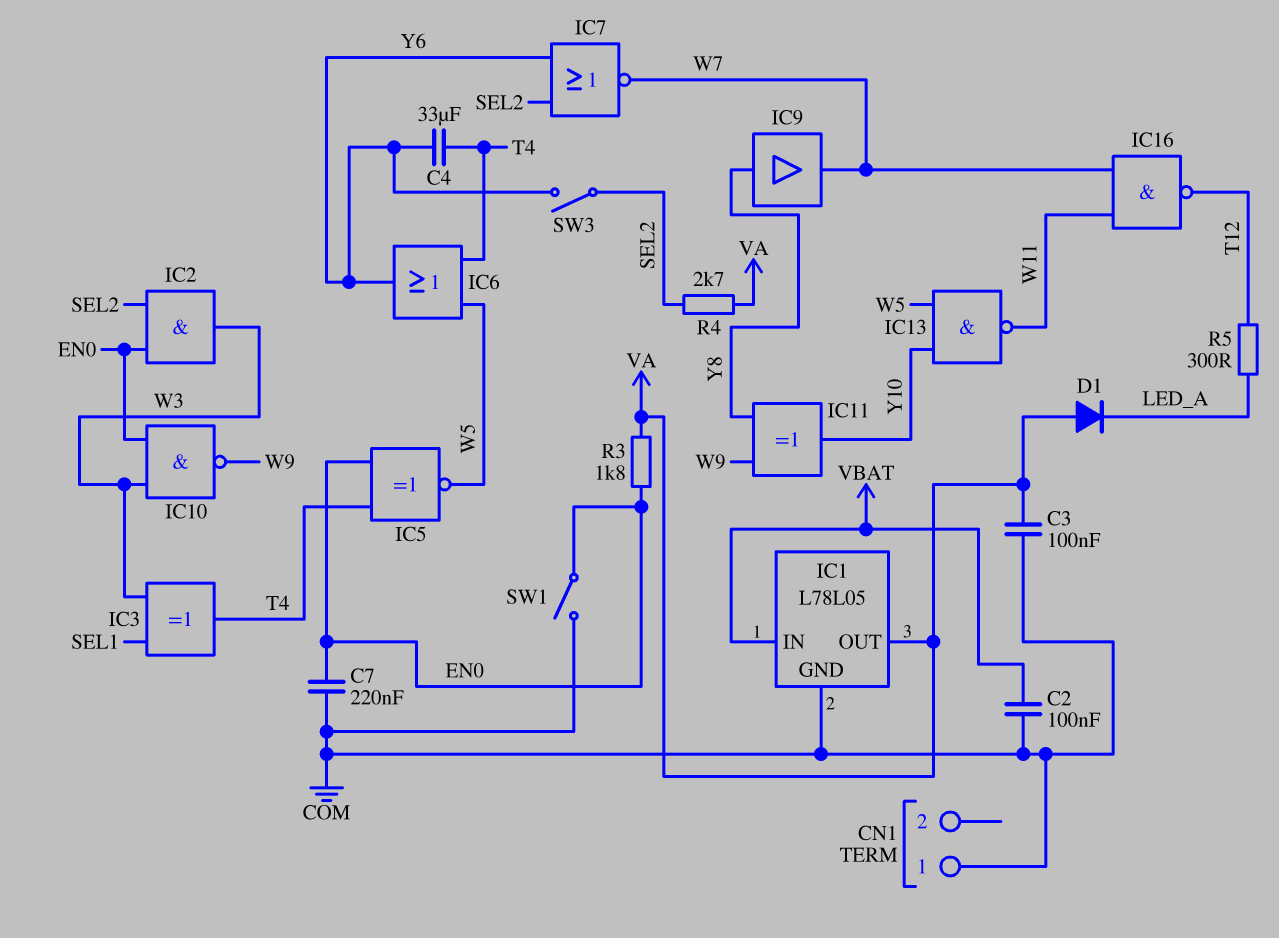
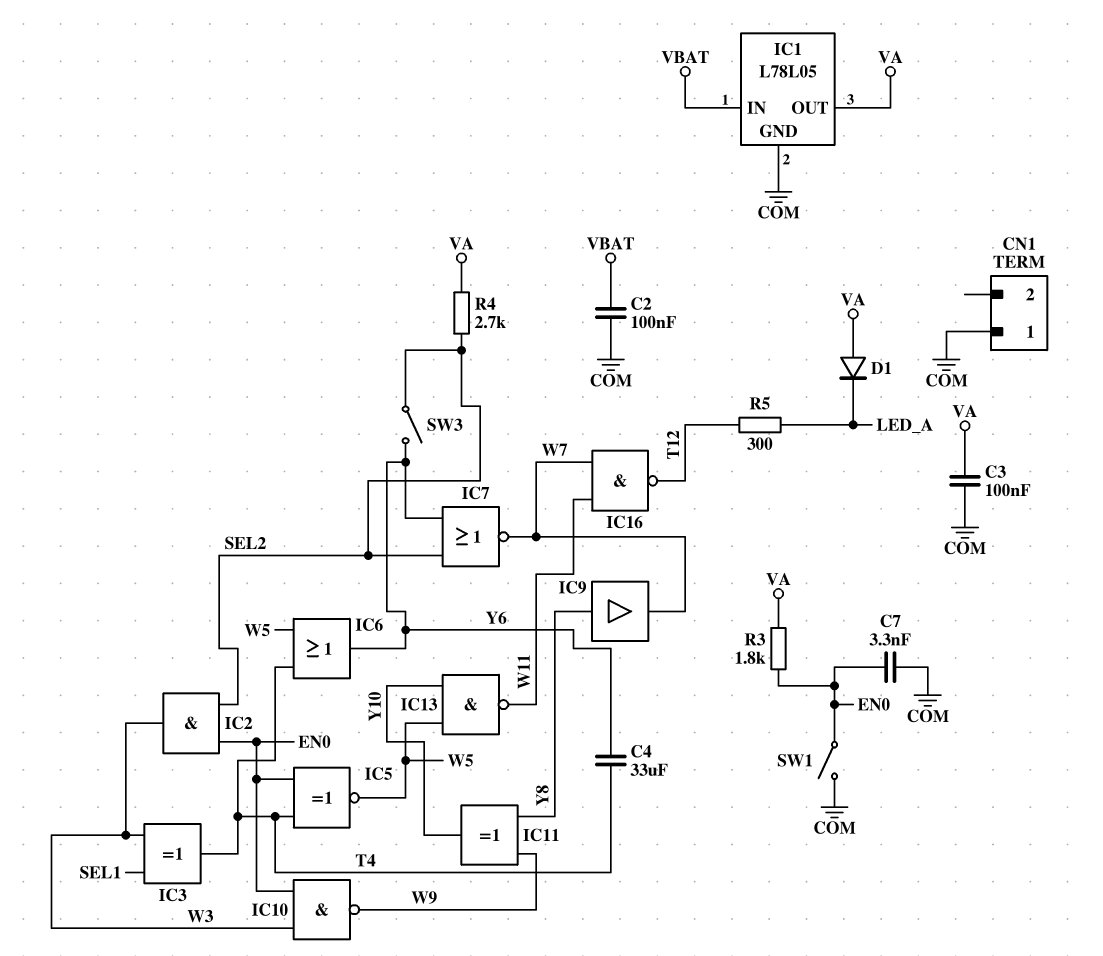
C7: 220nF (COM, EN0) -> 3.3nF (COM, EN0)

